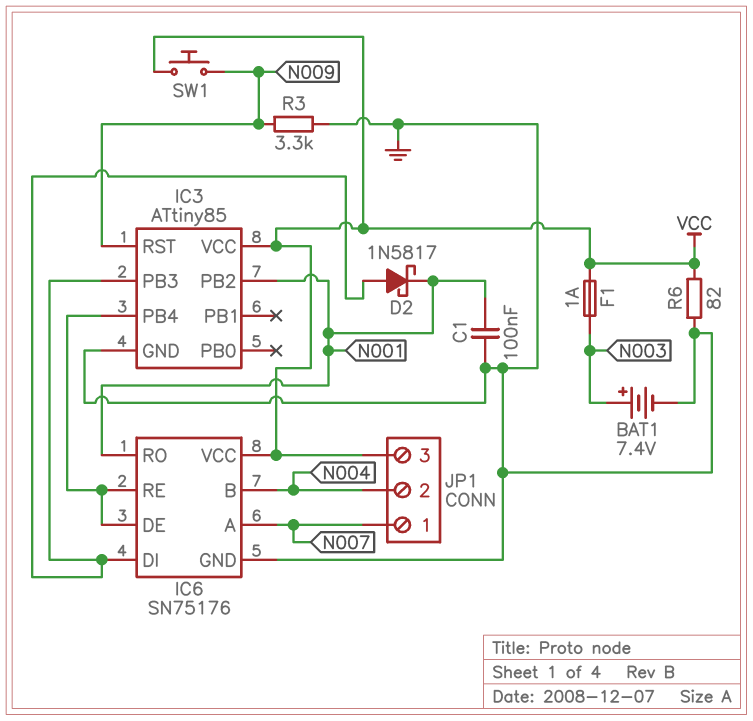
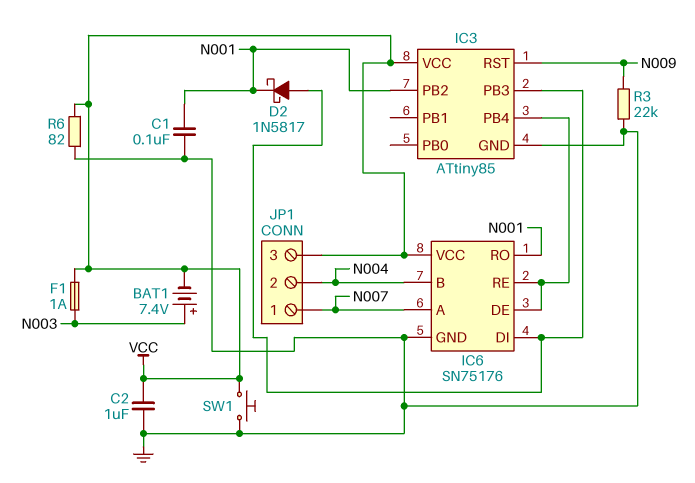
BAT1: 7.4V (plus N003, minus GND) -> 7.4V (plus N003, minus VCC)
C2: none -> 1uF (GND, VCC)
R3: 3.3k (GND, N009) -> 22k (GND, N009)
SW1: button (N009, VCC) -> button (GND, VCC)

